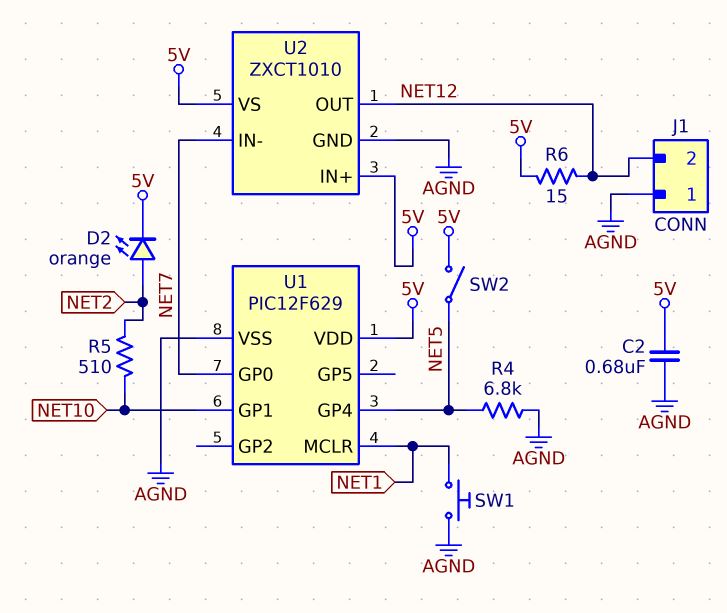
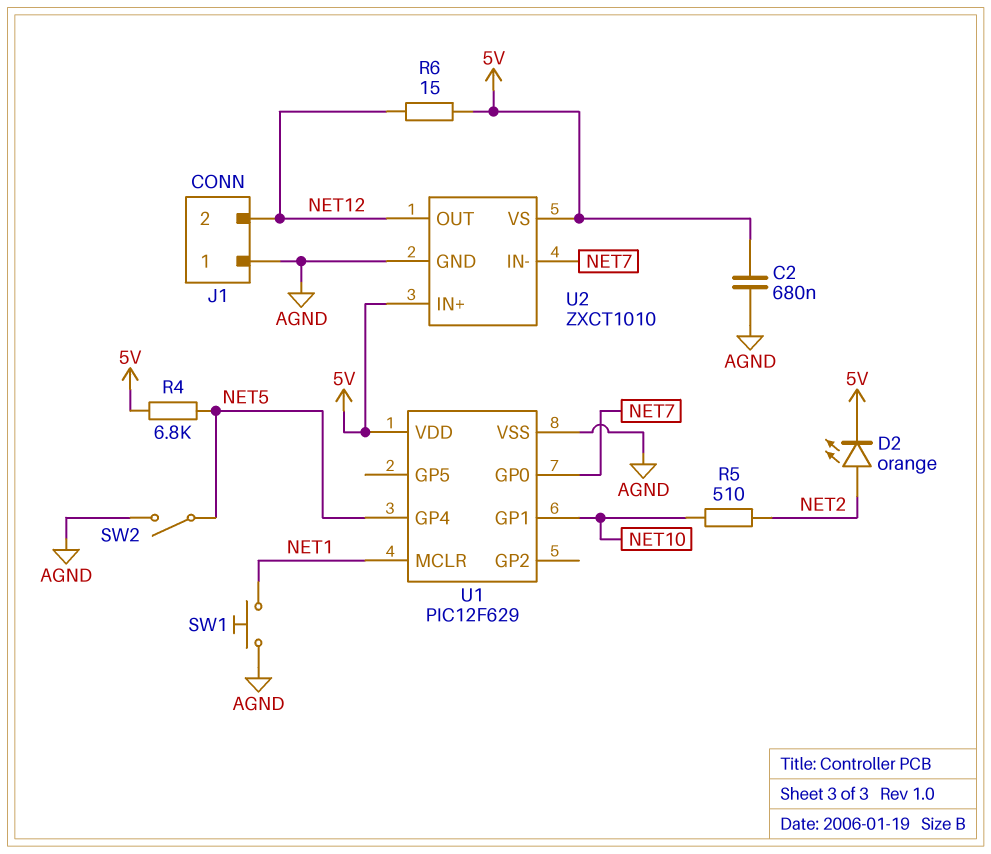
R4: 6.8k (AGND, NET5) -> 6.8k (5V, NET5)
SW2: switch (5V, NET5) -> switch (AGND, NET5)

